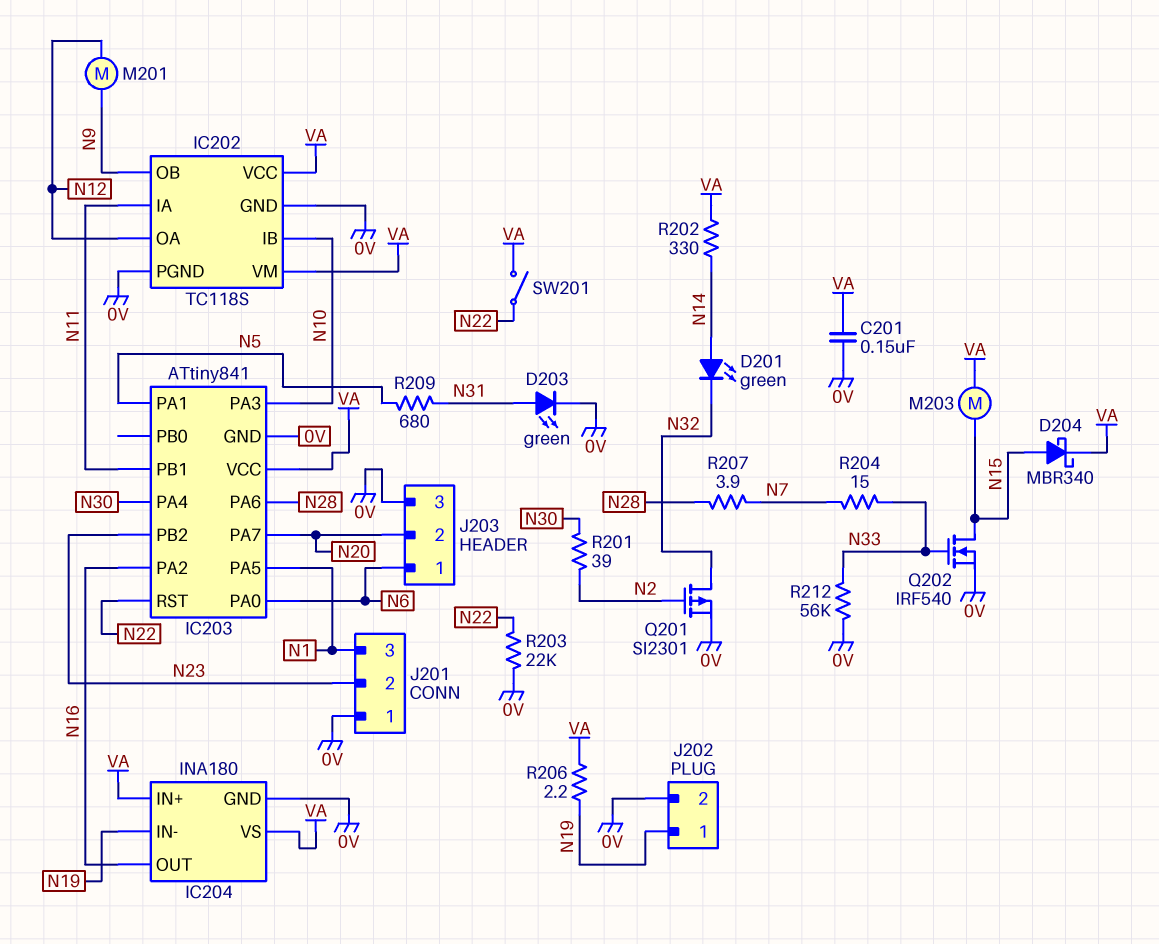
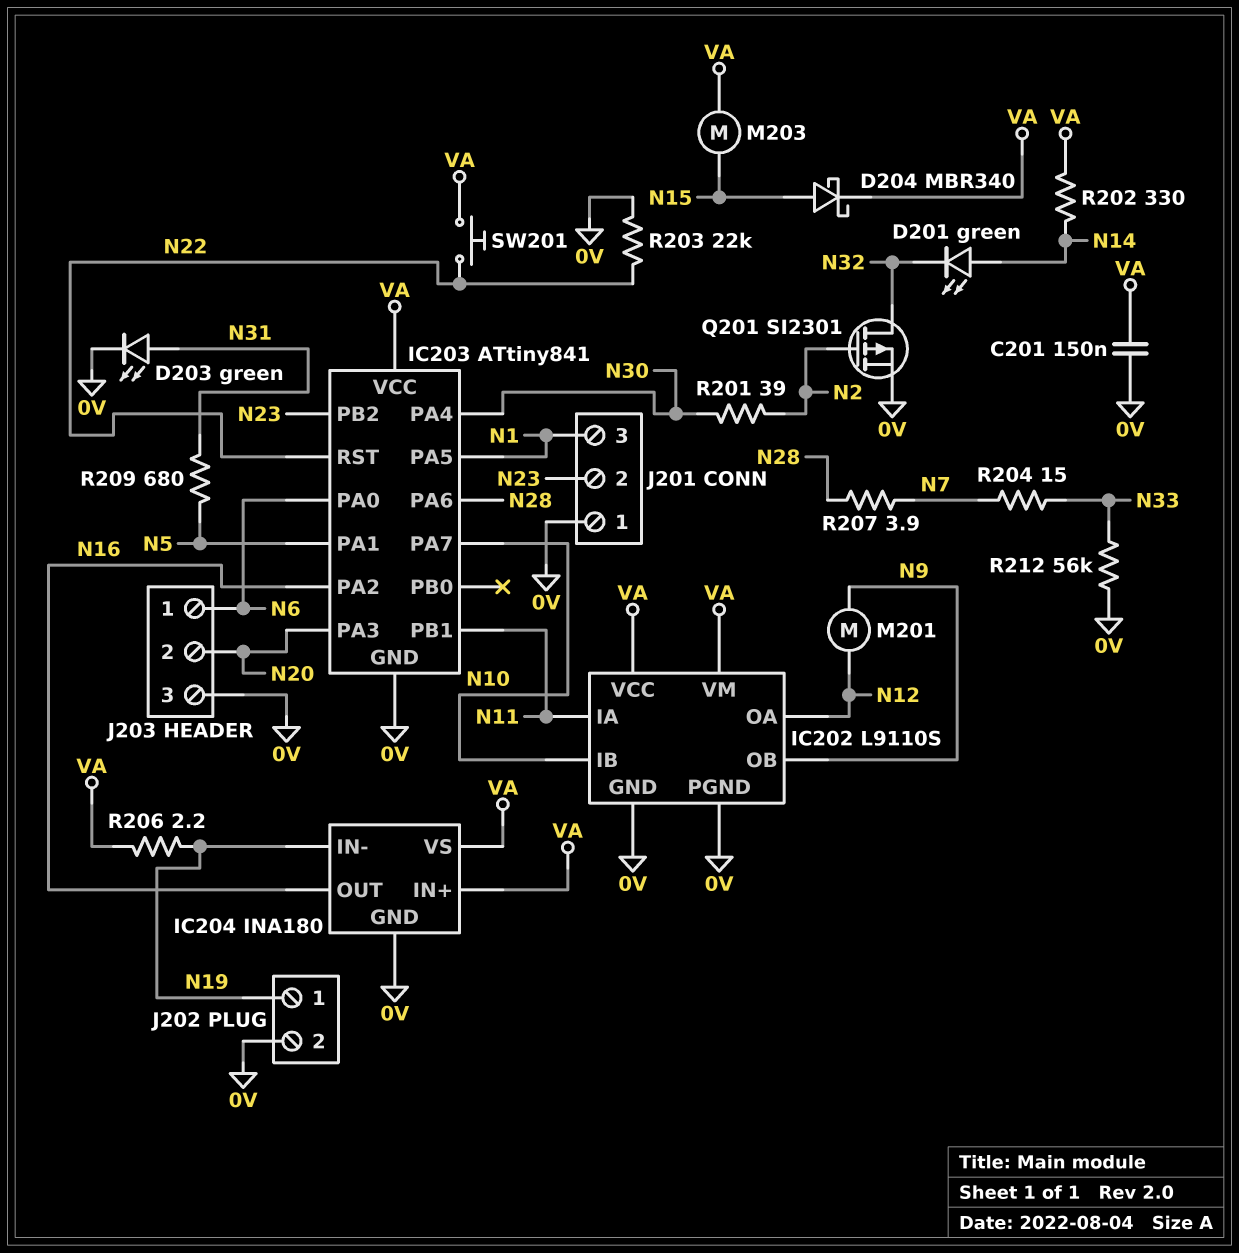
IC202: TC118S -> L9110S
IC203 pin PA3: N10 -> N20
IC203 pin PA7: N20 -> N10
Q202: NMOS IRF540 (G N33, D N15, S 0V) -> none
SW201: switch (N22, VA) -> button (N22, VA)

